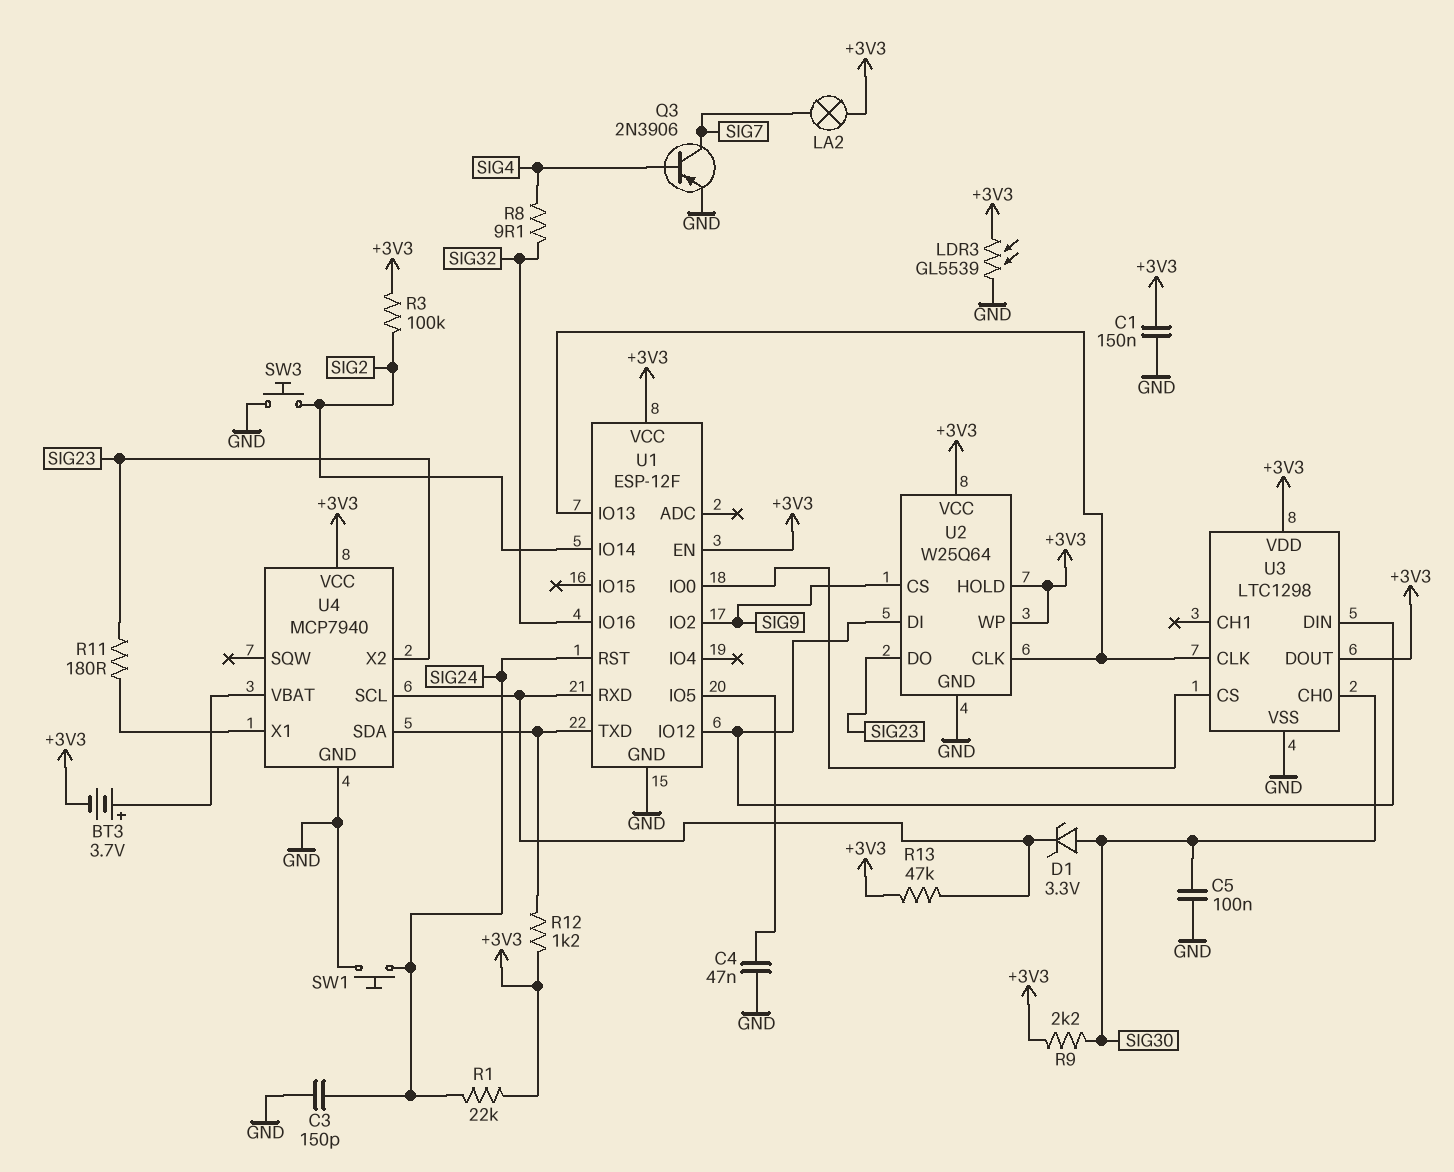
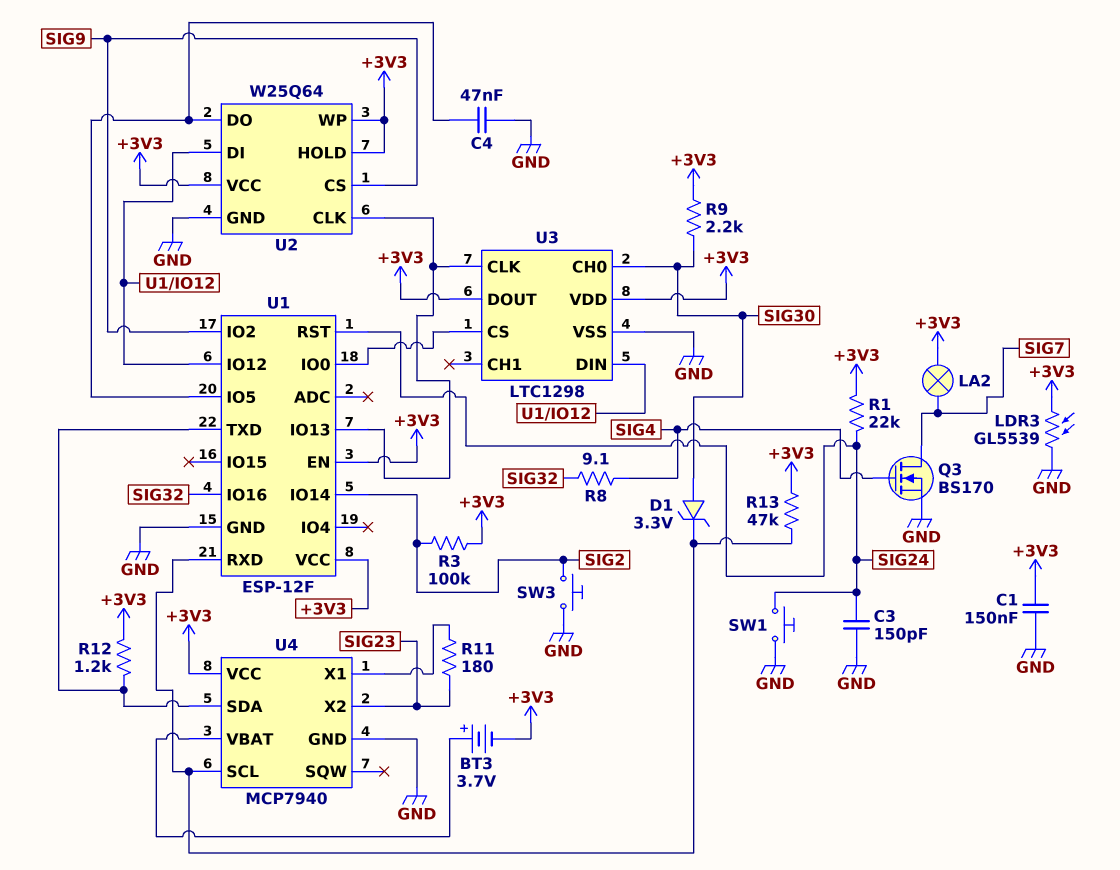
C5: 100nF (GND, SIG30) -> none
Q3: PNP 2N3906 (B SIG4, C SIG7, E GND) -> NMOS BS170 (G SIG4, D SIG7, S GND)
U2 pin DO: SIG23 -> U1/IO5

